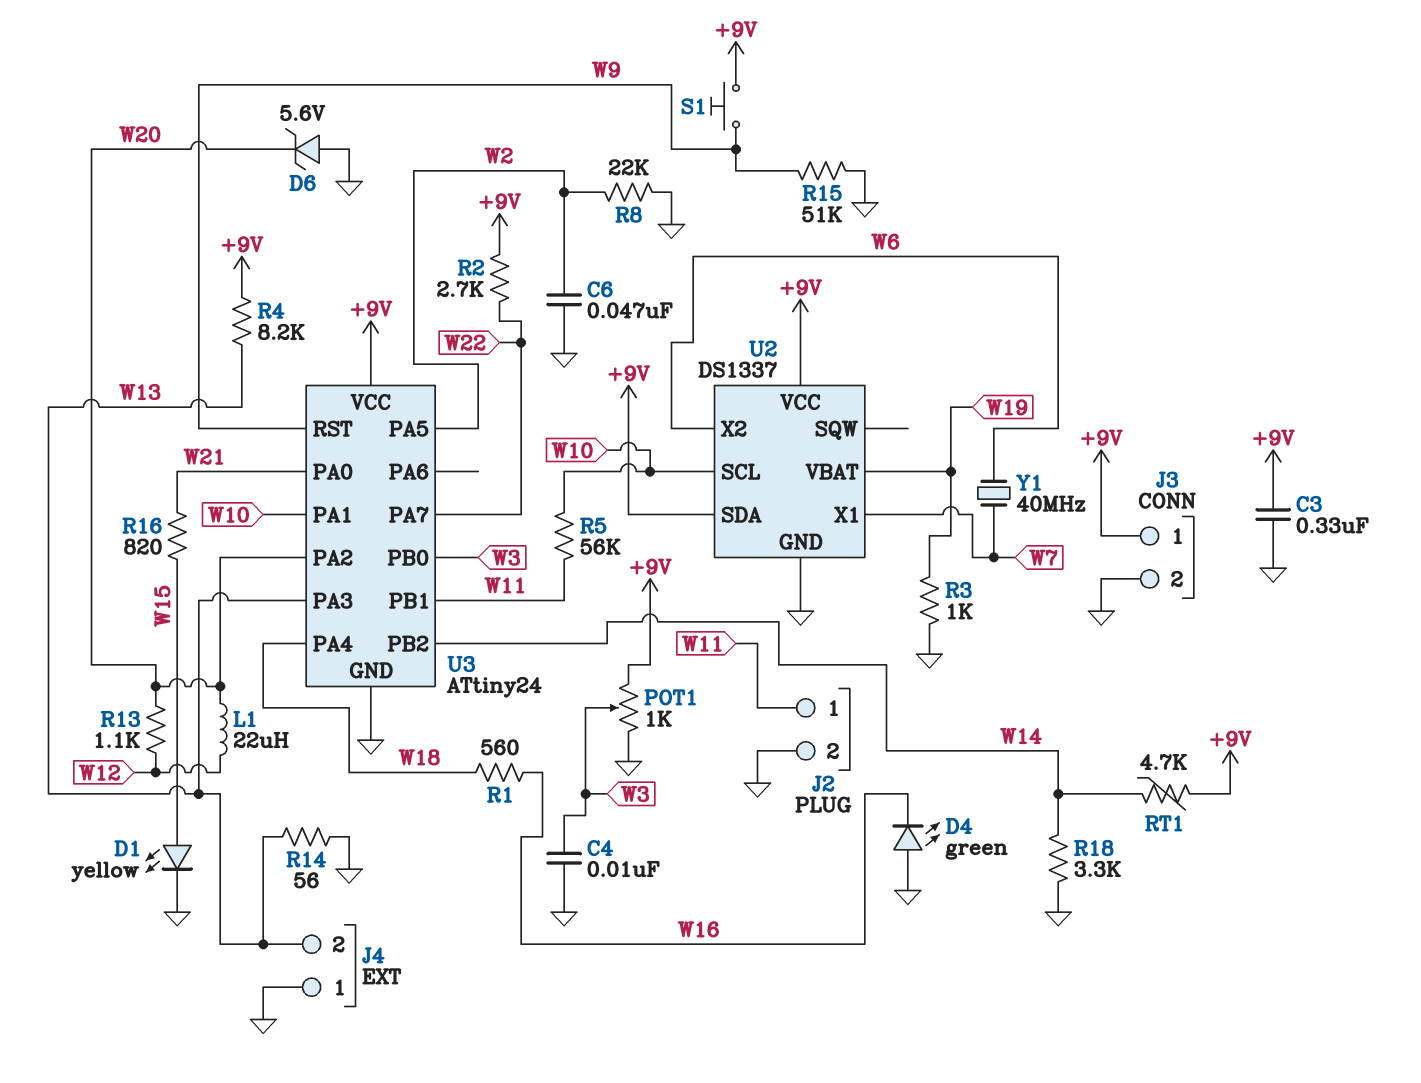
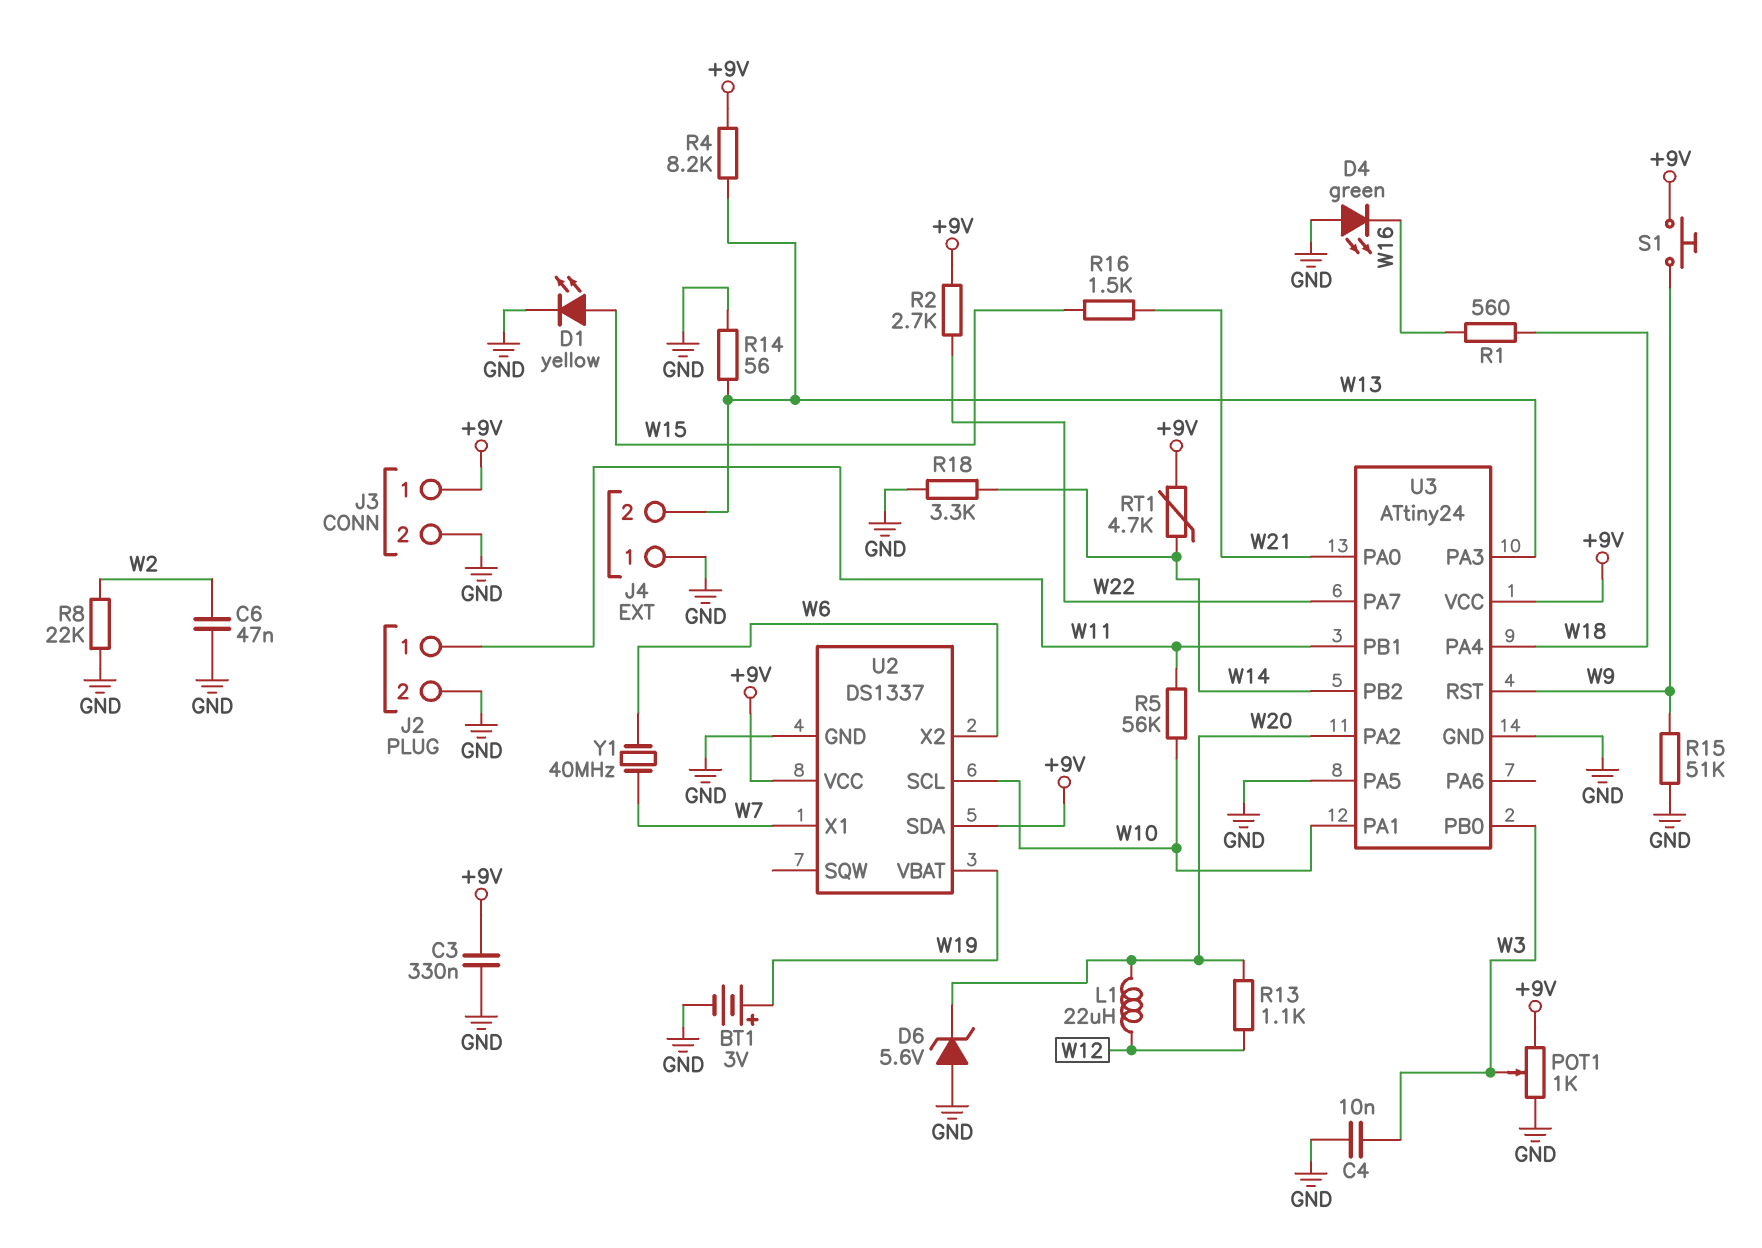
BT1: none -> 3V (plus W19, minus GND)
R3: 1k (GND, W19) -> none
R16: 820 (W15, W21) -> 1.5k (W15, W21)
U3 pin PA5: W2 -> GND

